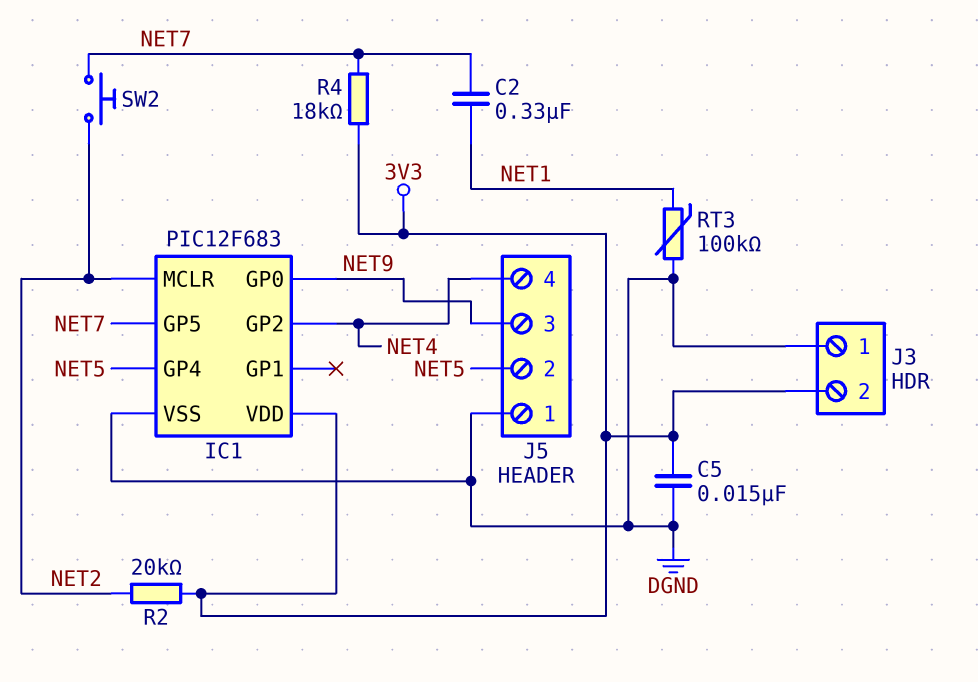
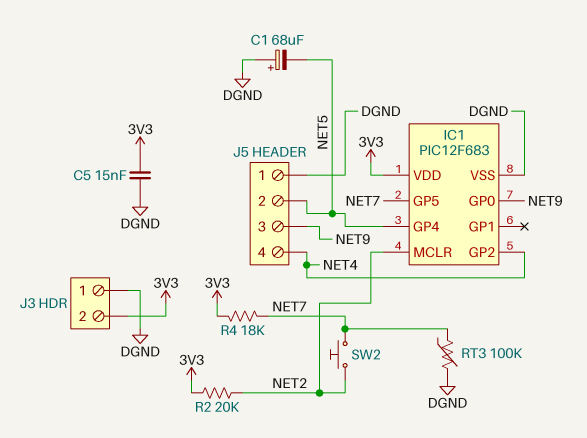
C1: none -> 68uF (plus DGND, minus NET5)
C2: 330nF (NET1, NET7) -> none
RT3: 100k (DGND, NET1) -> 100k (DGND, NET7)

